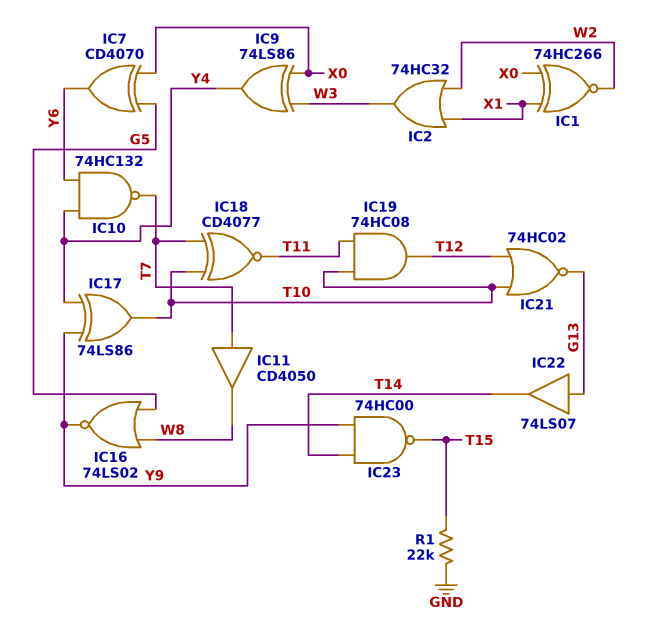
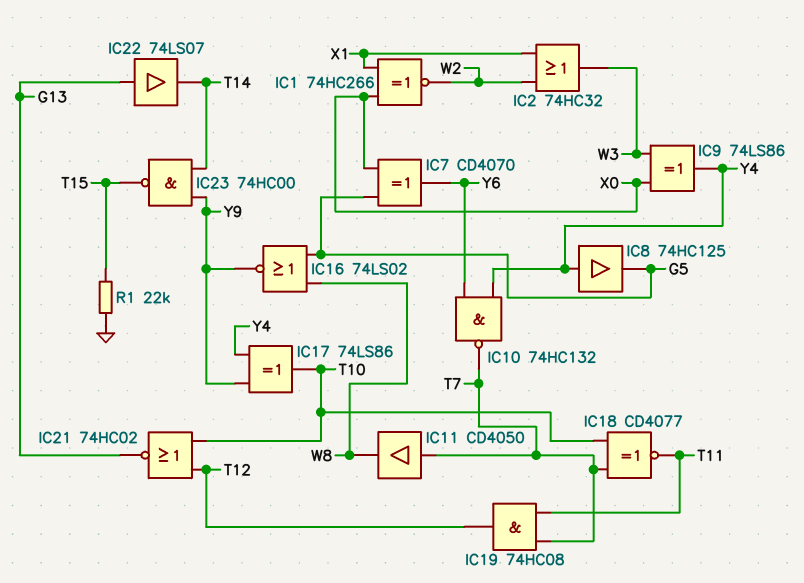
IC8: none -> buffer 74HC125 (in Y4, out G5)
IC19: AND 74HC08 (in T10, in T11, out T12) -> AND 74HC08 (in T7, in T11, out T12)

